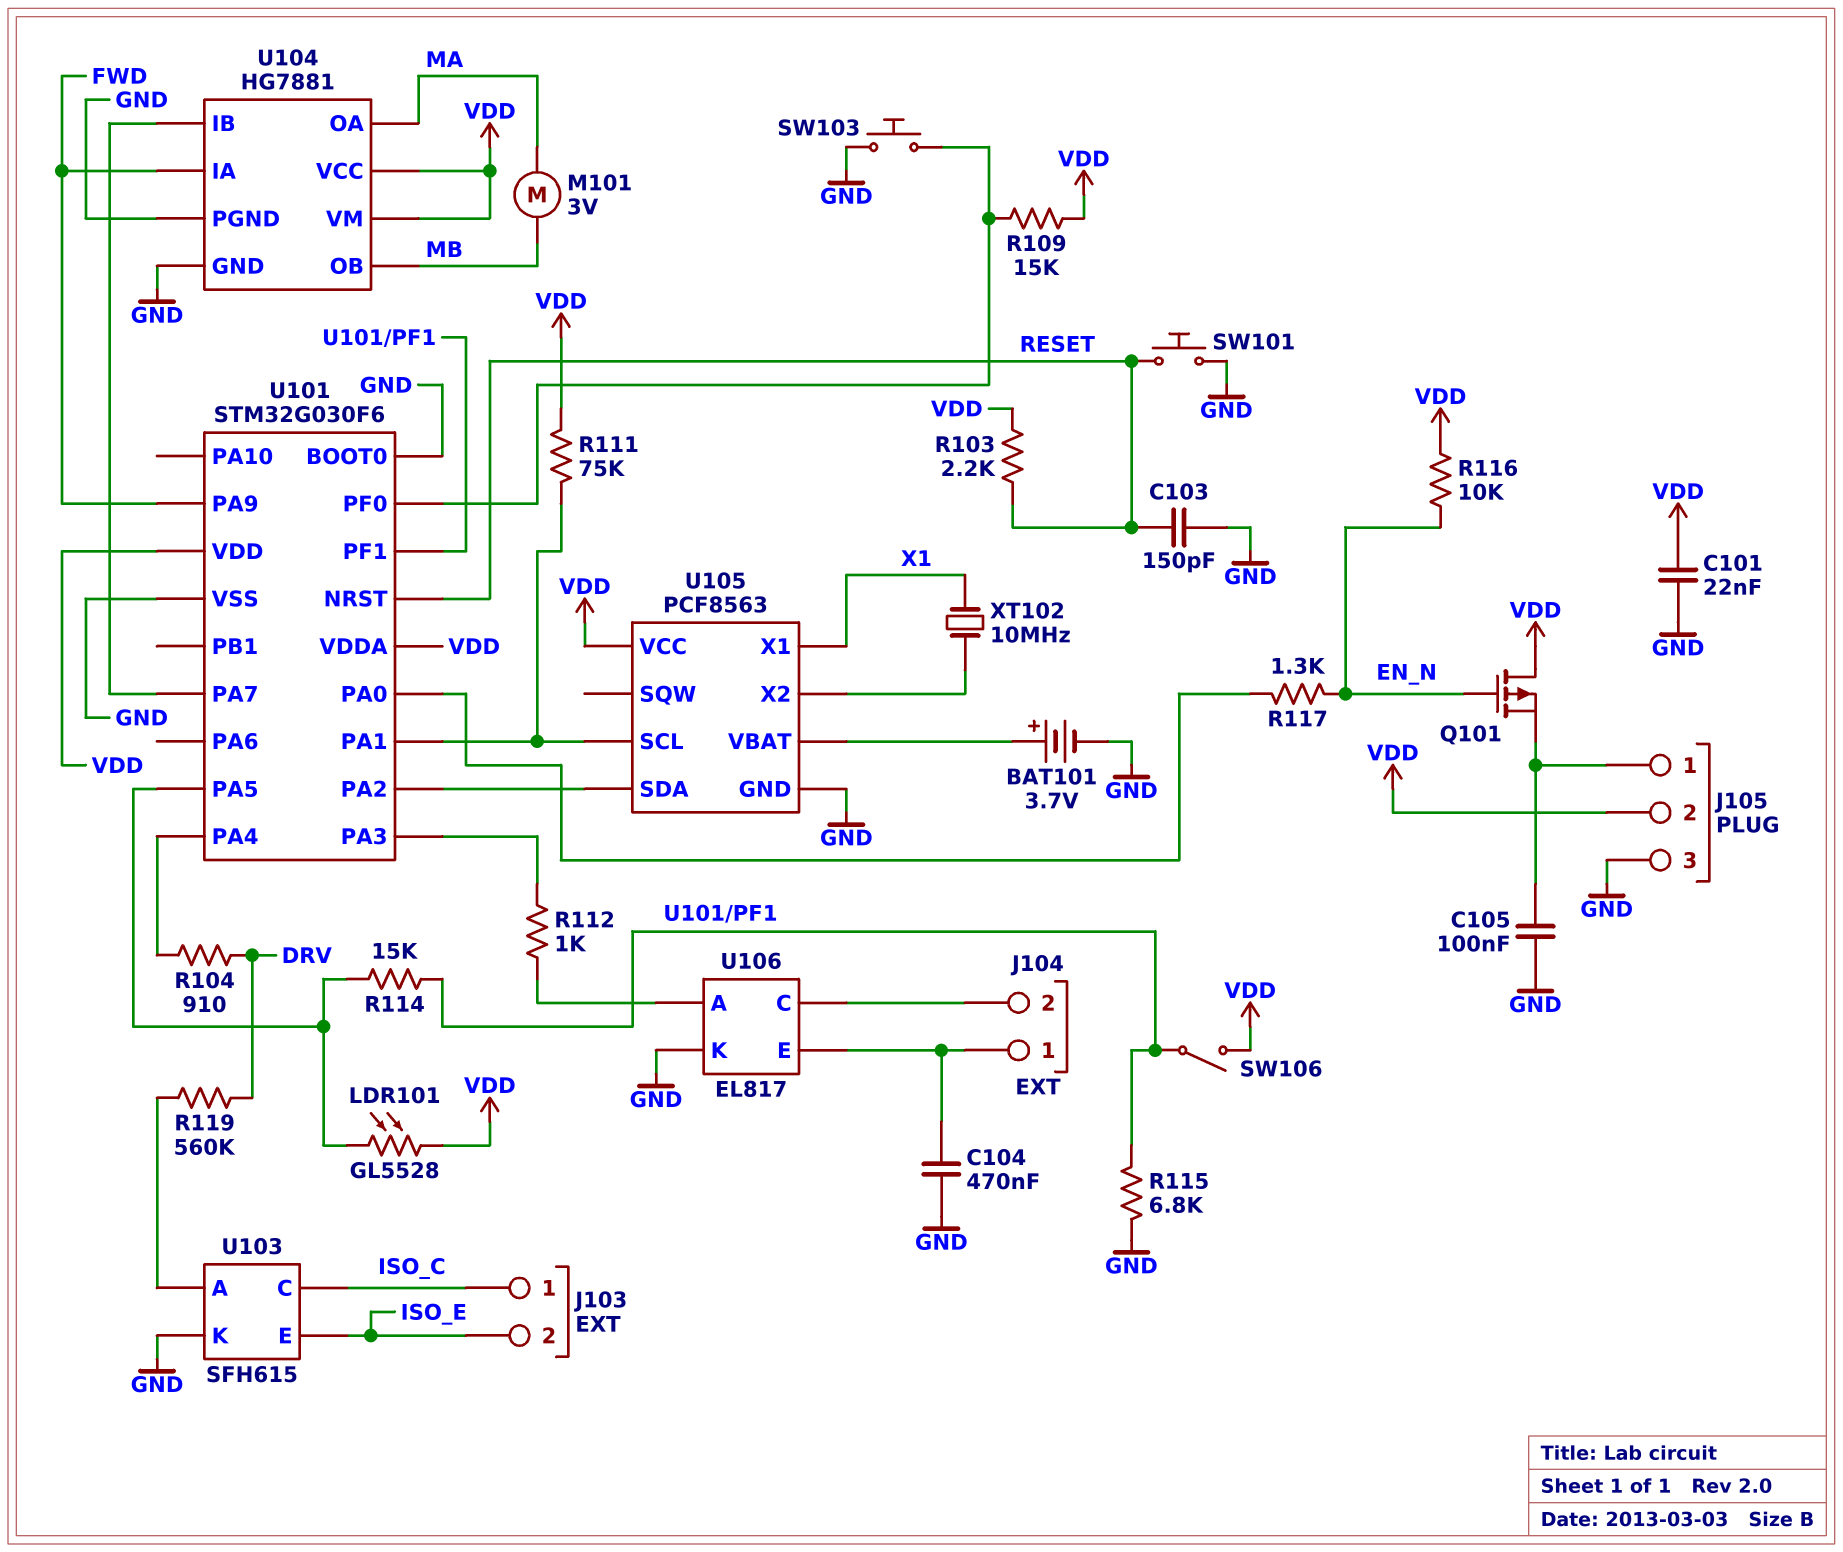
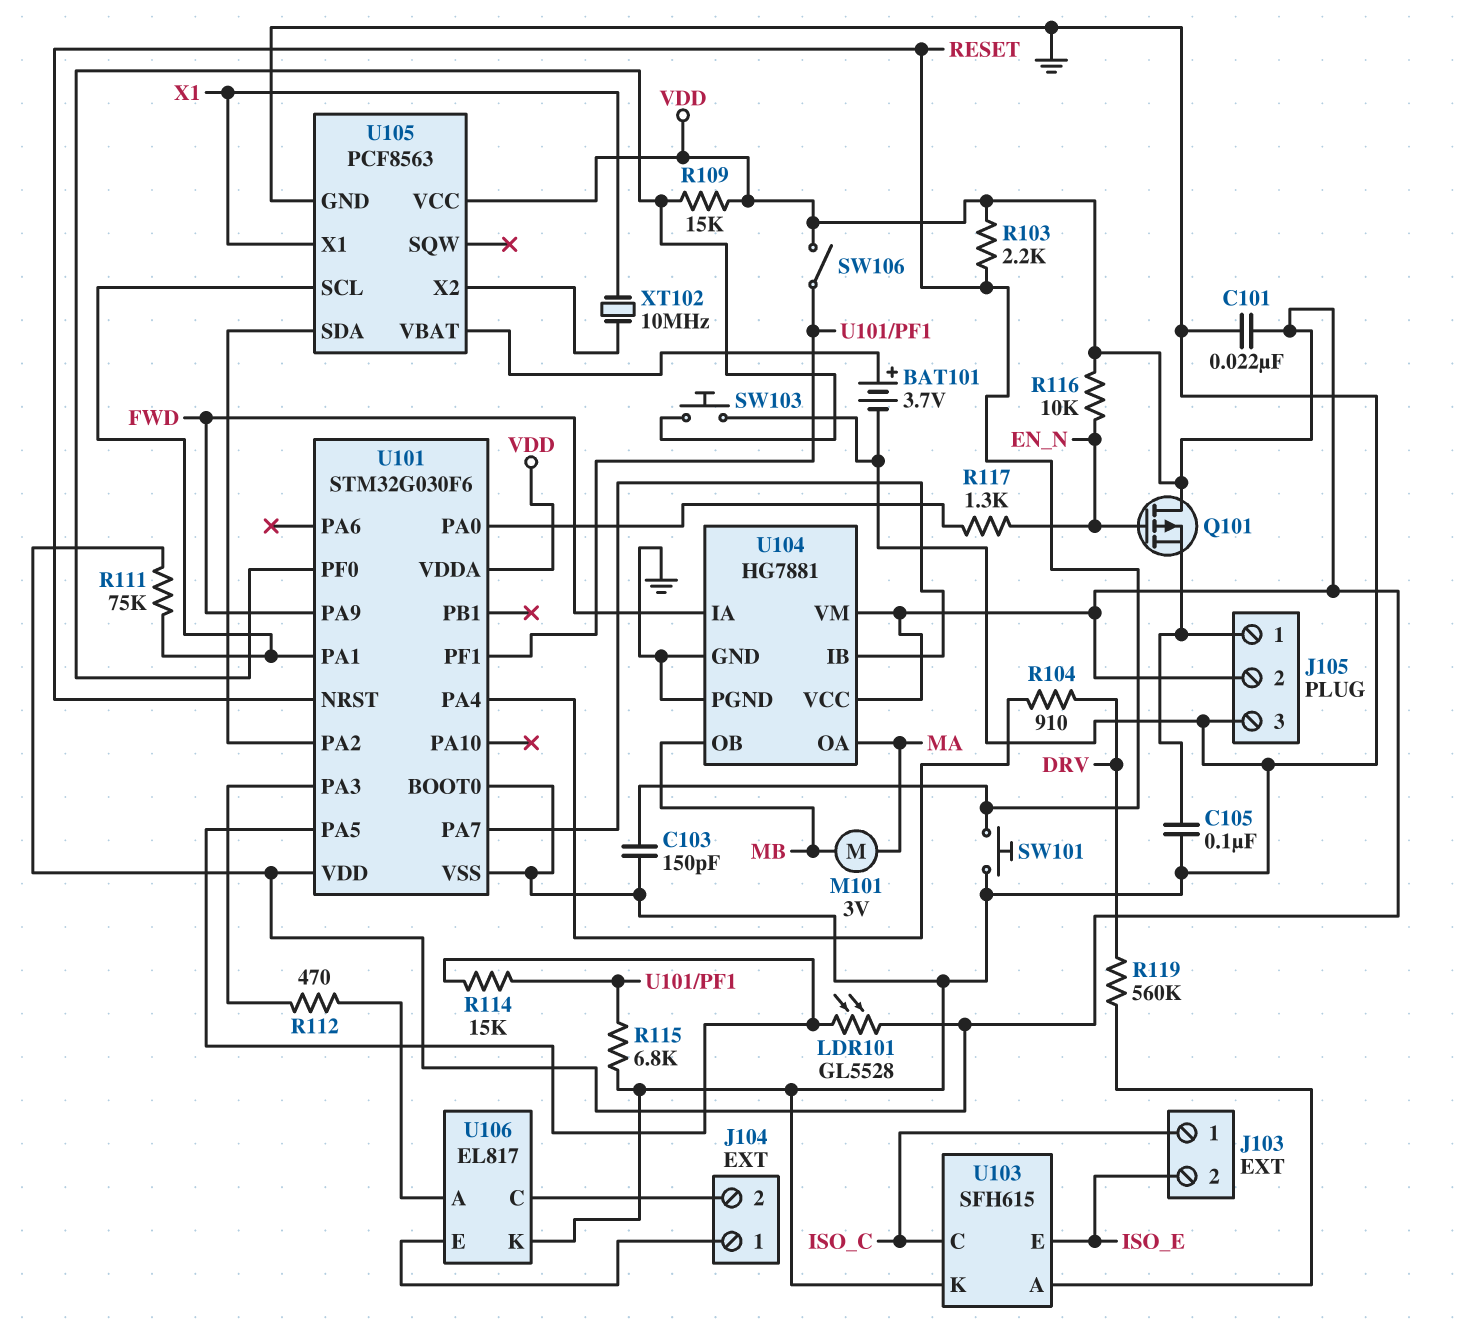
C104: 470nF (GND, J104/1) -> none
R112: 1k (U101/PA3, U106/A) -> 470 (U101/PA3, U106/A)

